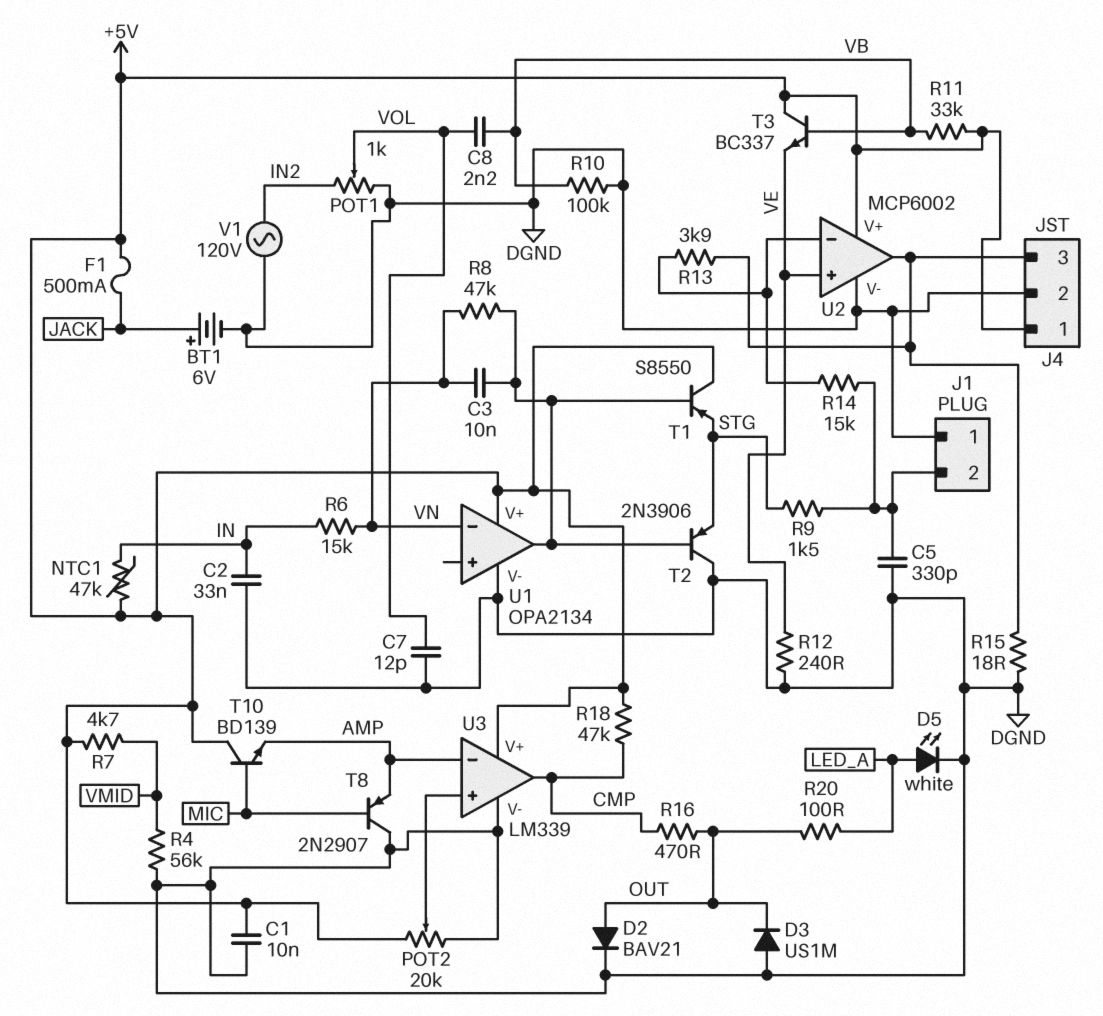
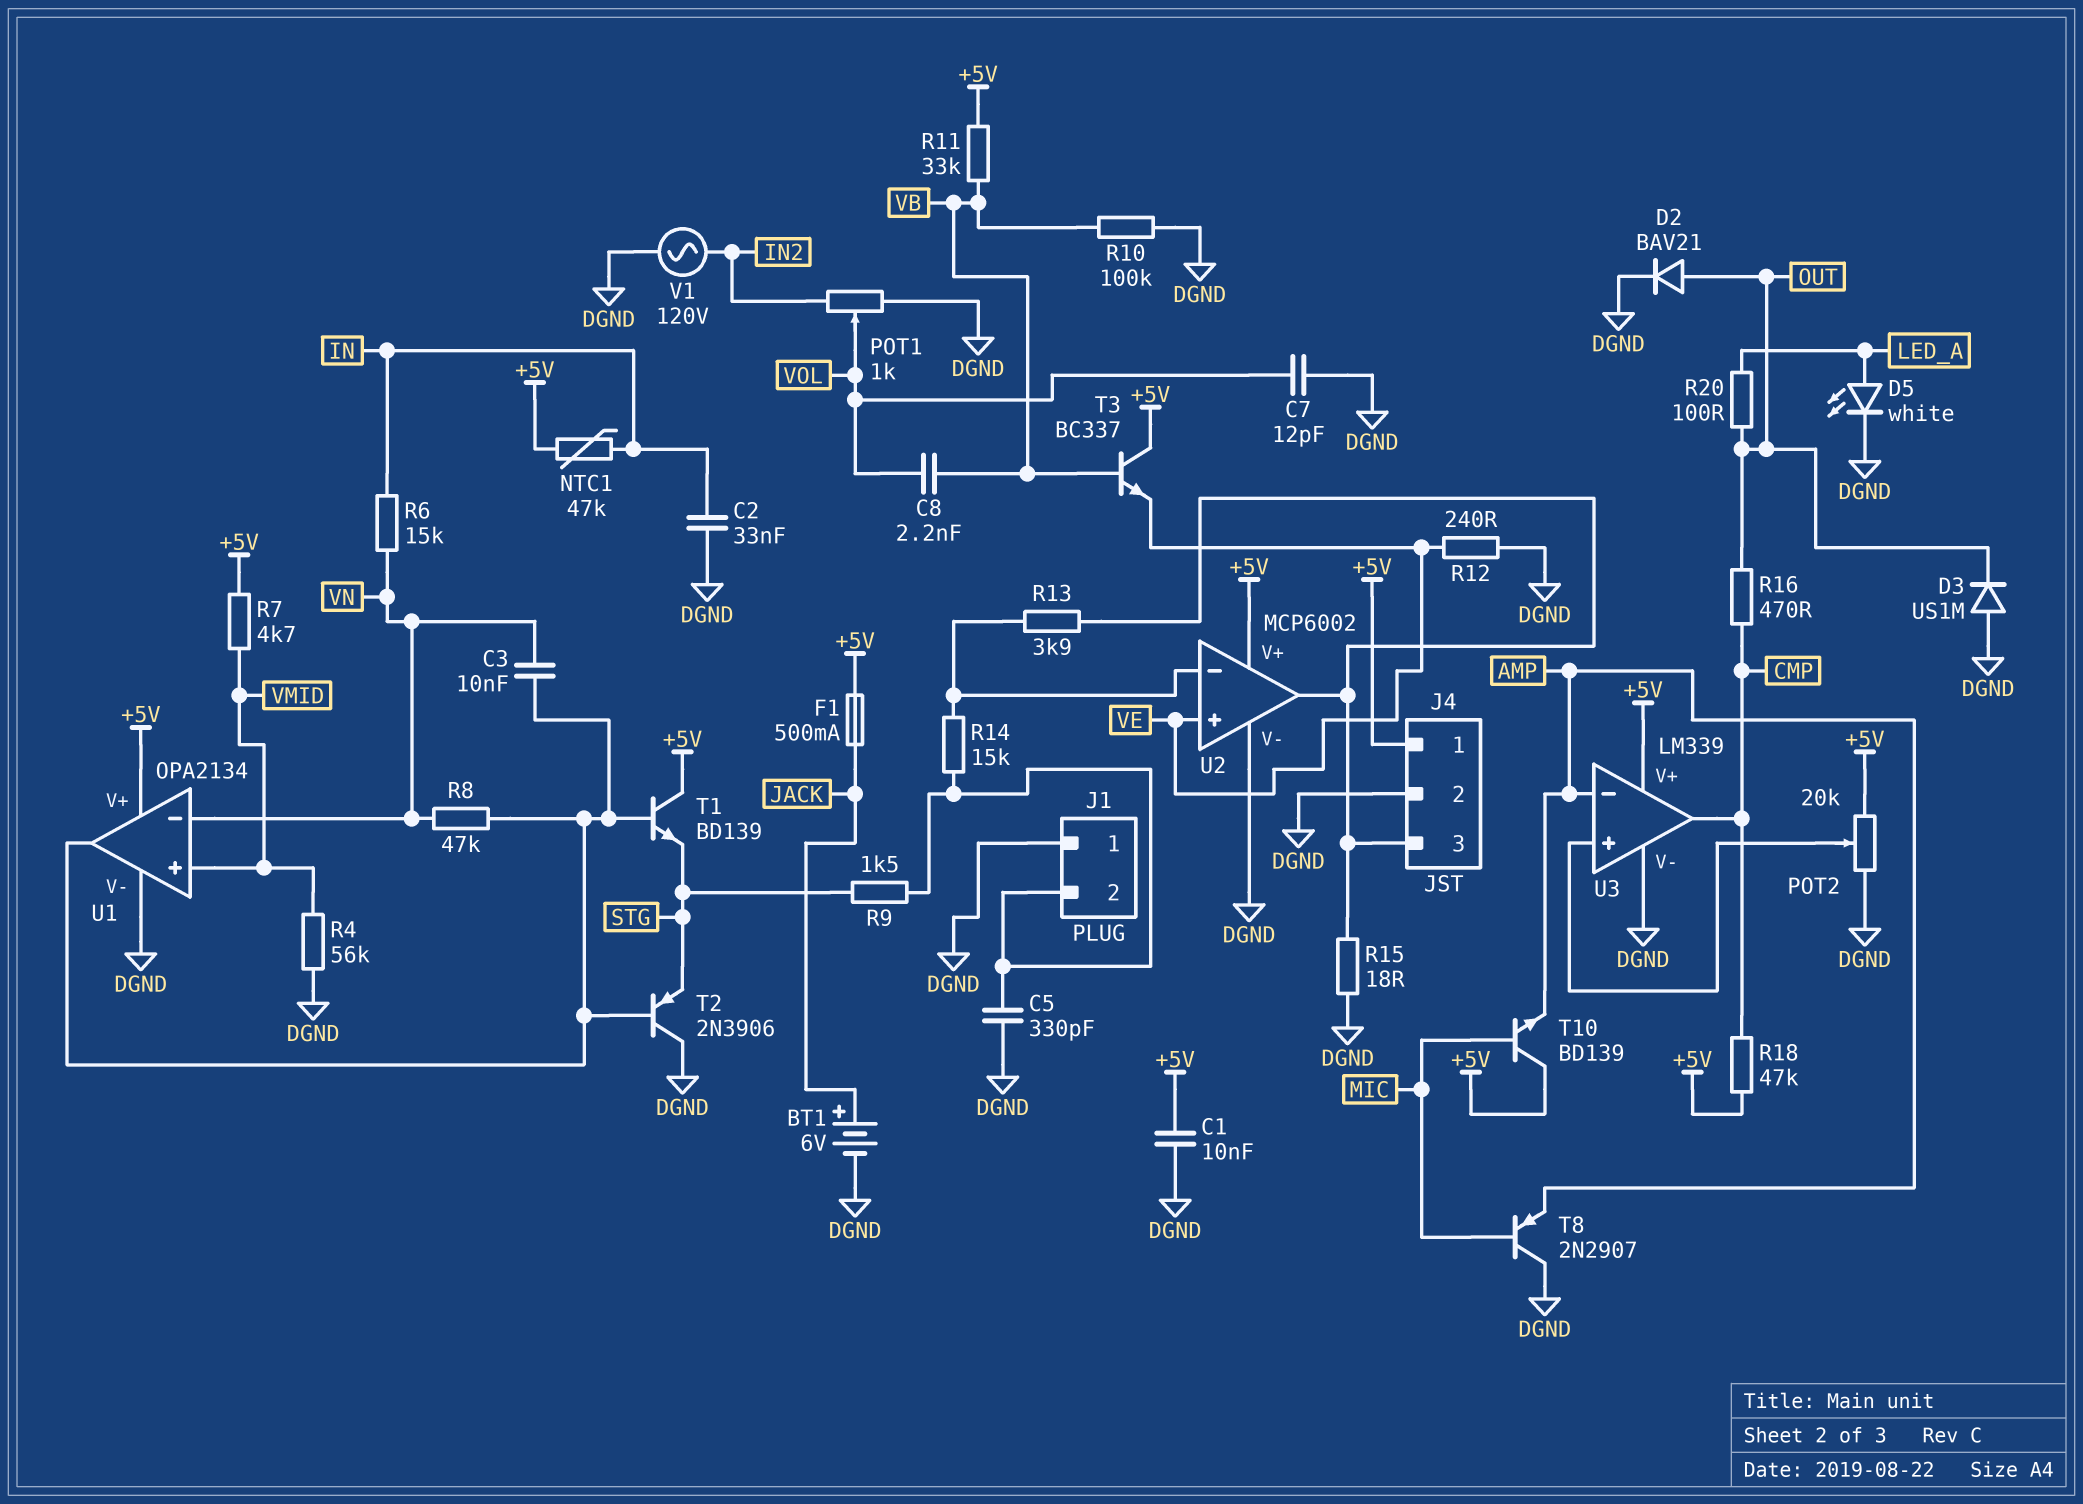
T1: PNP S8550 (B U1/out, C +5V, E STG) -> NPN BD139 (B U1/out, C +5V, E STG)
U1 pin in+: none -> VMID

